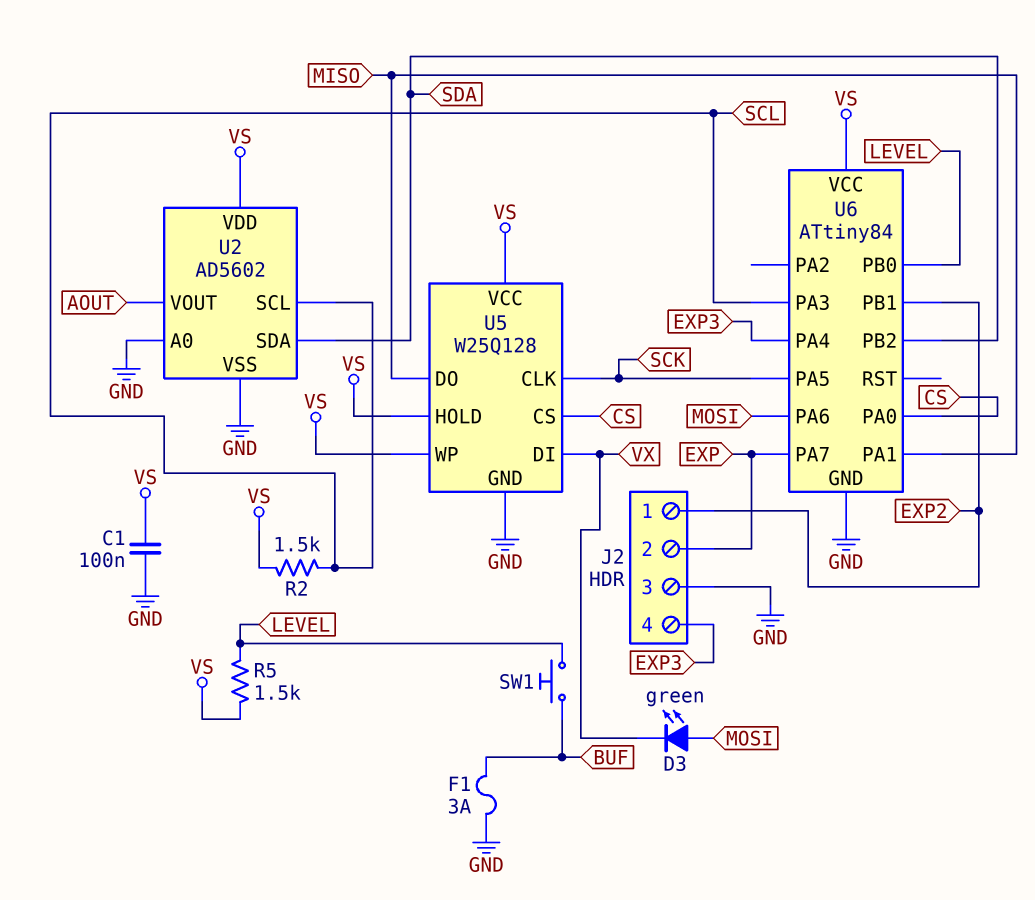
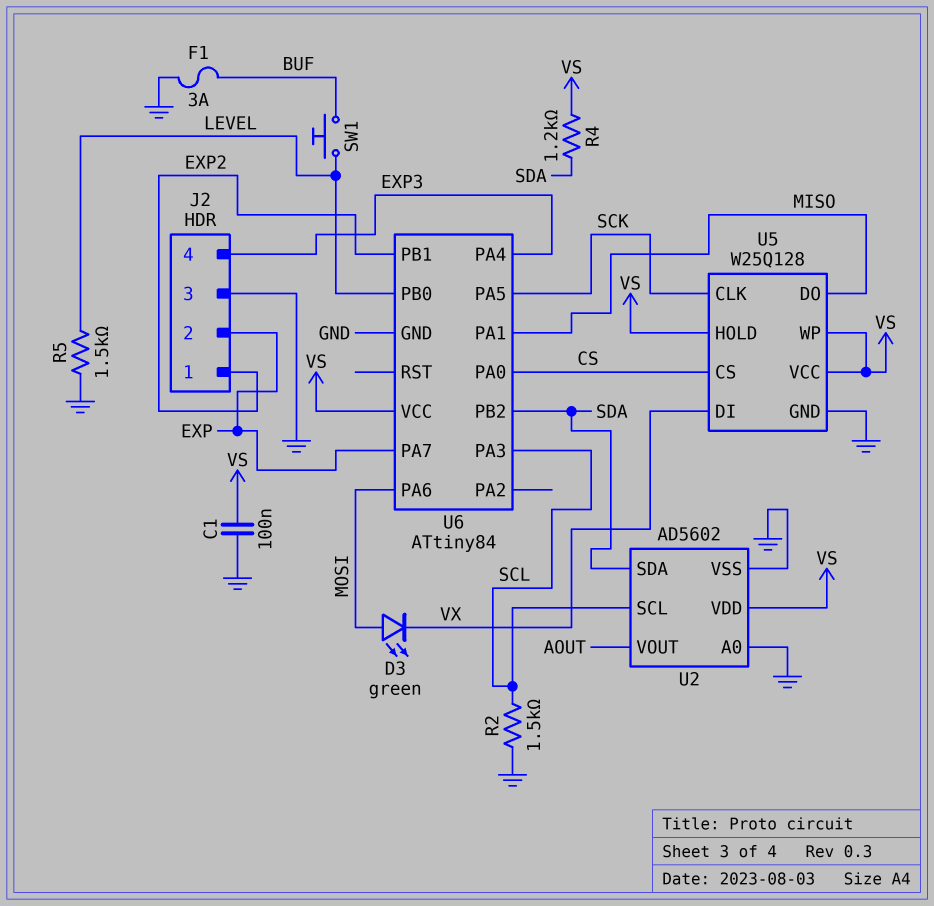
R2: 1.5k (SCL, VS) -> 1.5k (GND, SCL)
R4: none -> 1.2k (SDA, VS)
R5: 1.5k (LEVEL, VS) -> 1.5k (GND, LEVEL)

